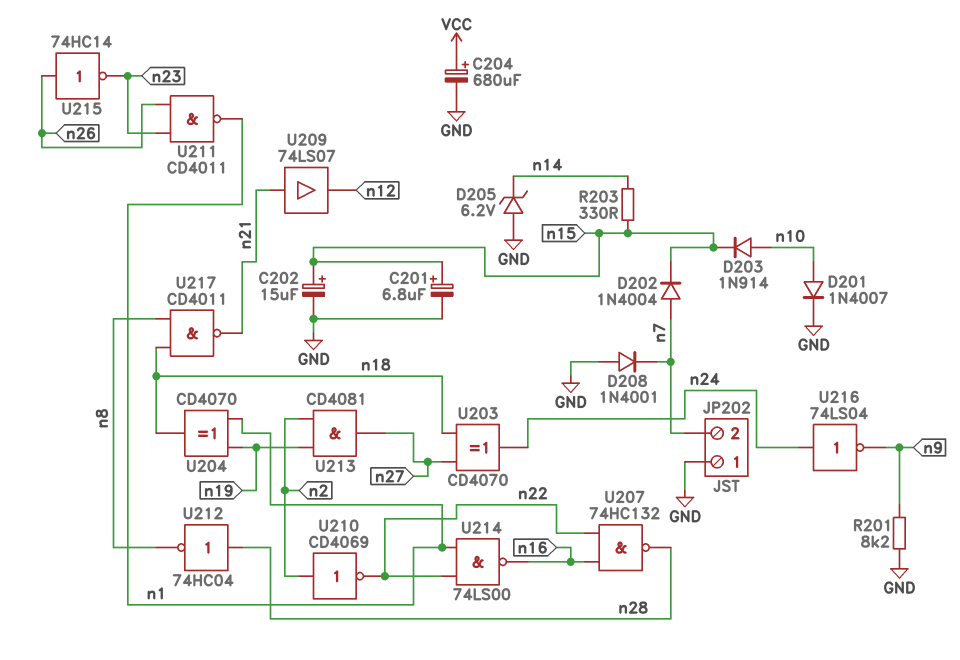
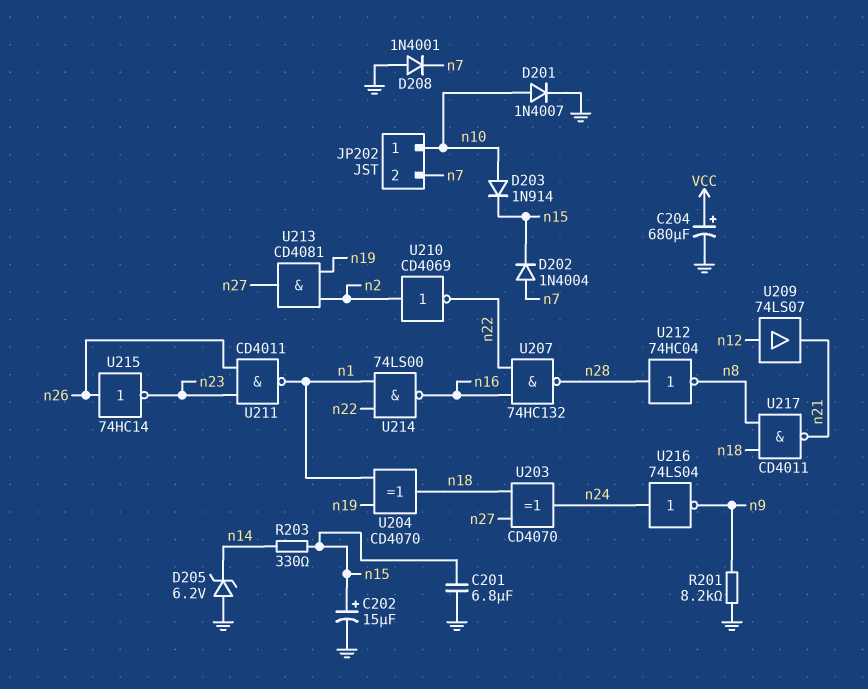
C201: 6.8uF (plus n15, minus GND) -> 6.8uF (GND, n15)
JP202 pin 1: GND -> n10
U209: buffer 74LS07 (in n21, out n12) -> buffer 74LS07 (in n12, out n21)

